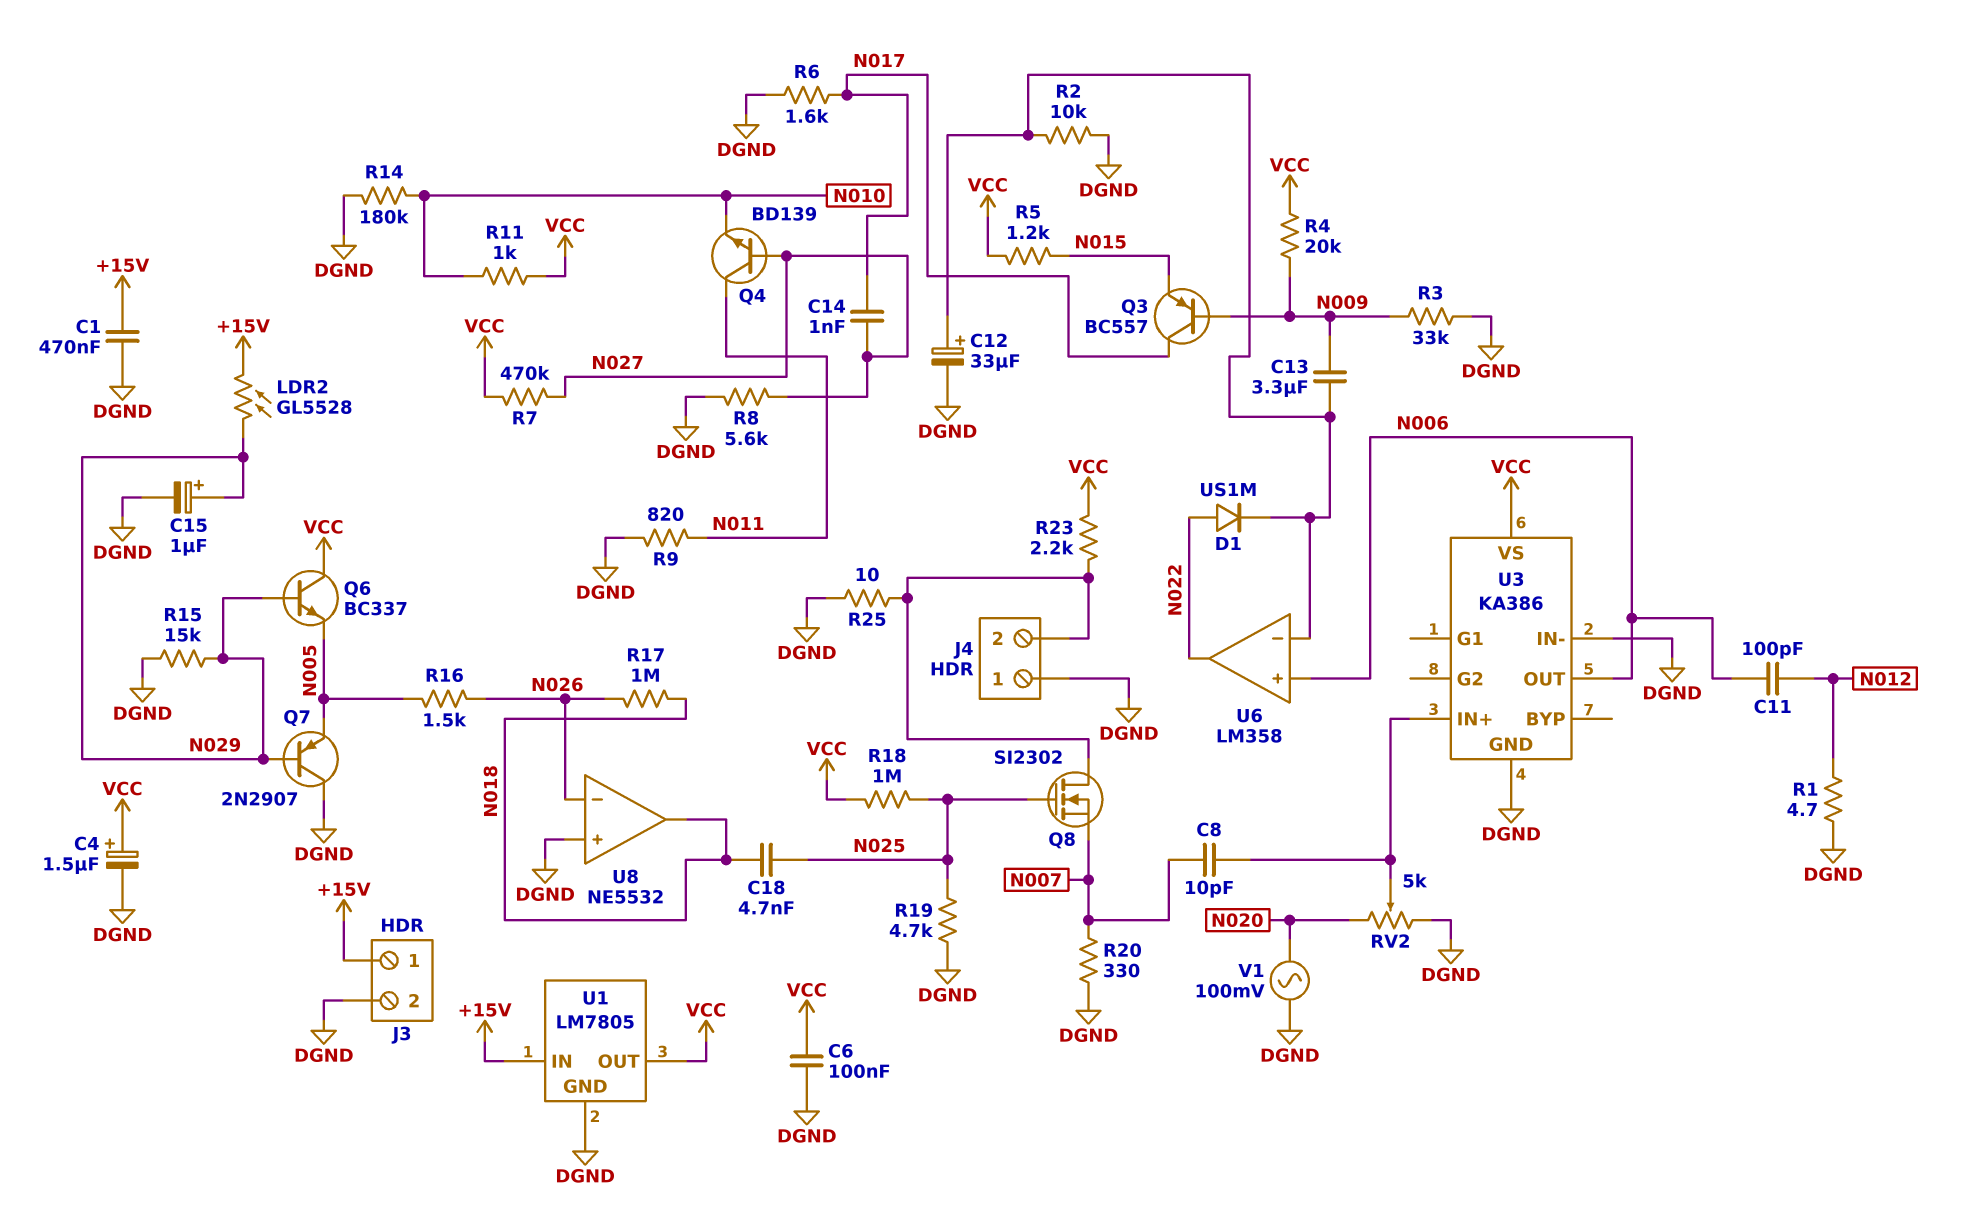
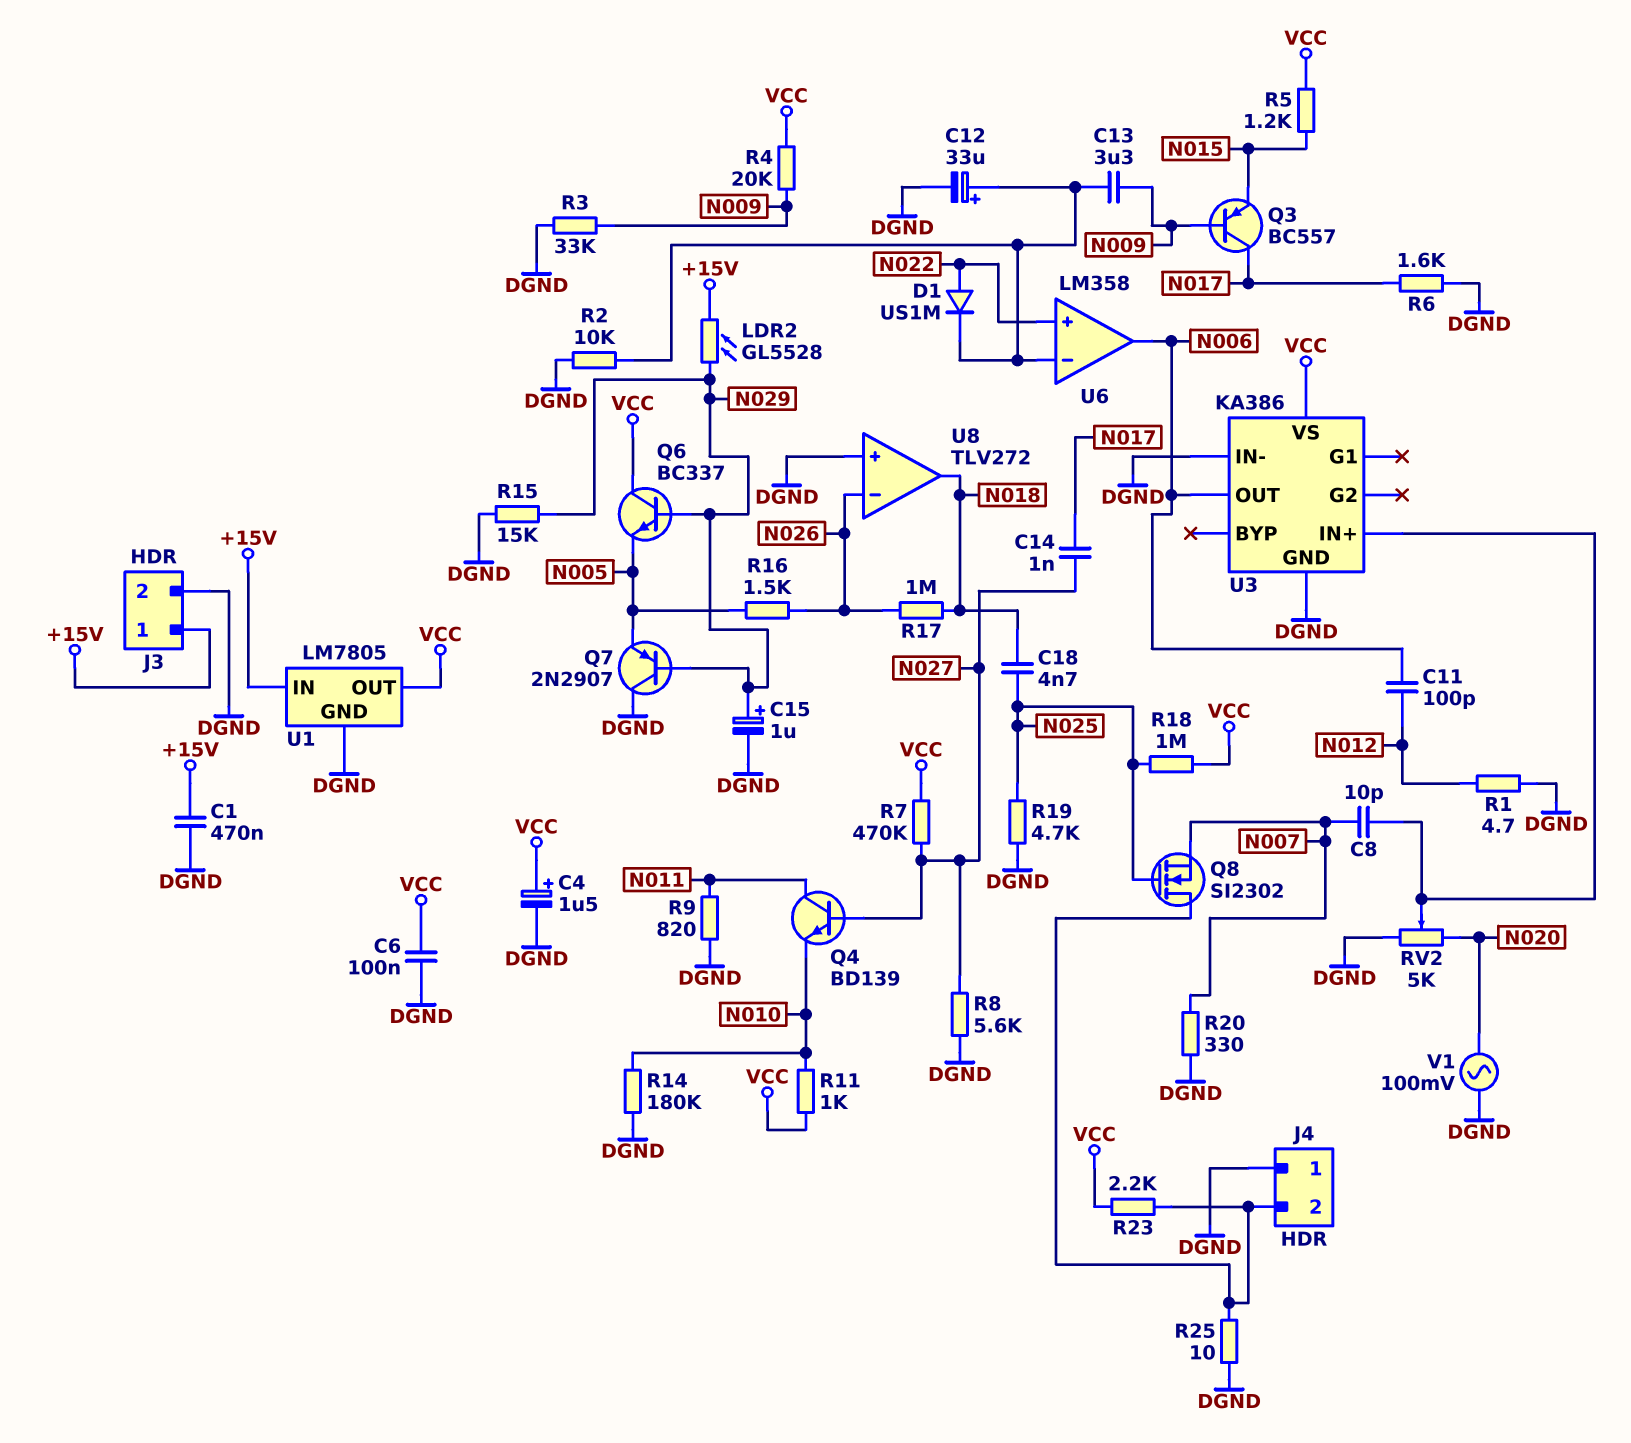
U6 pin in+: N006 -> N022
U6 pin out: N022 -> N006
U8: NE5532 -> TLV272

